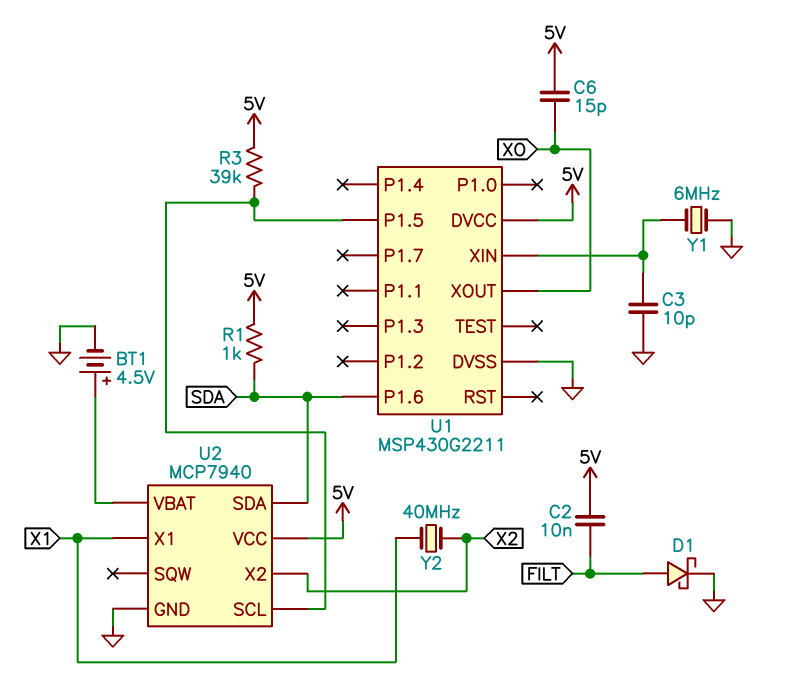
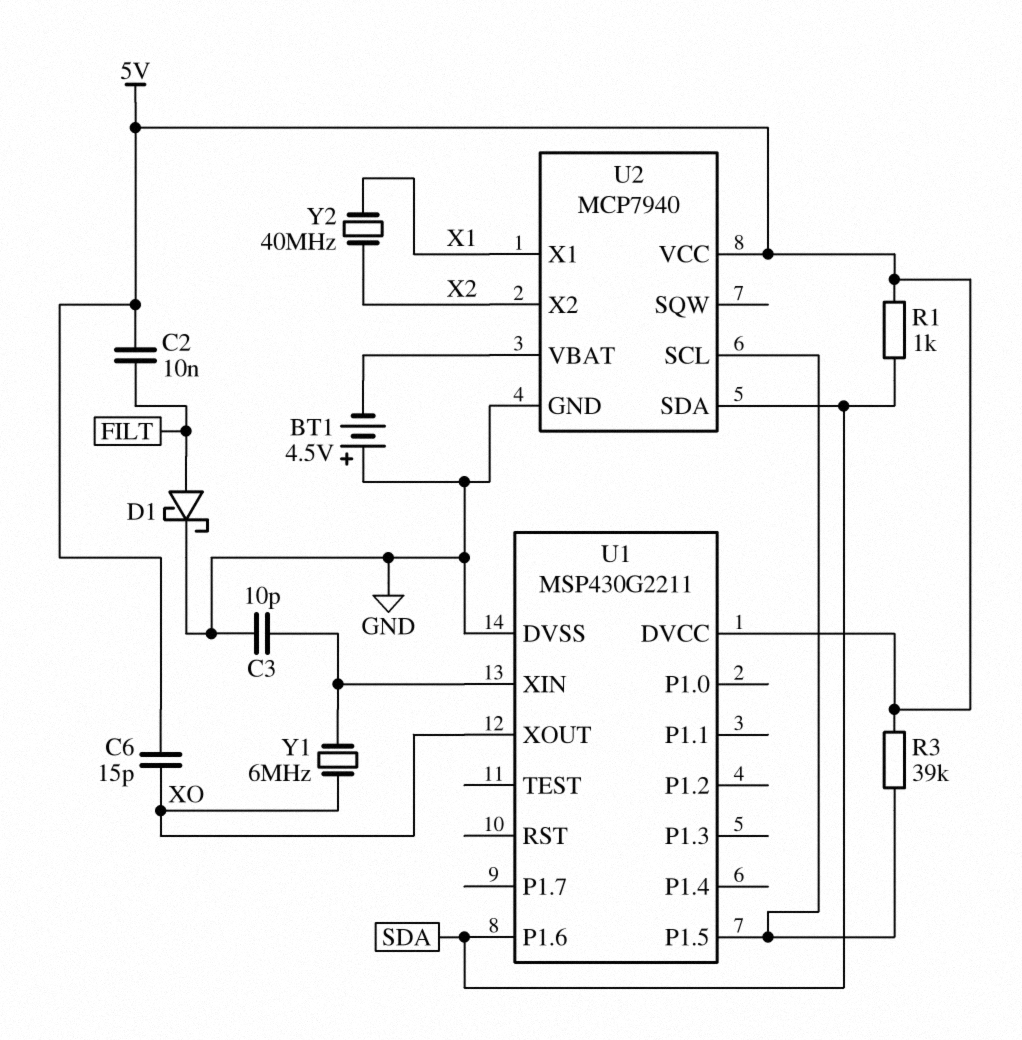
BT1: 4.5V (plus U2/VBAT, minus GND) -> 4.5V (plus GND, minus U2/VBAT)
Y1: 6MHz (GND, U1/XIN) -> 6MHz (U1/XIN, XO)

